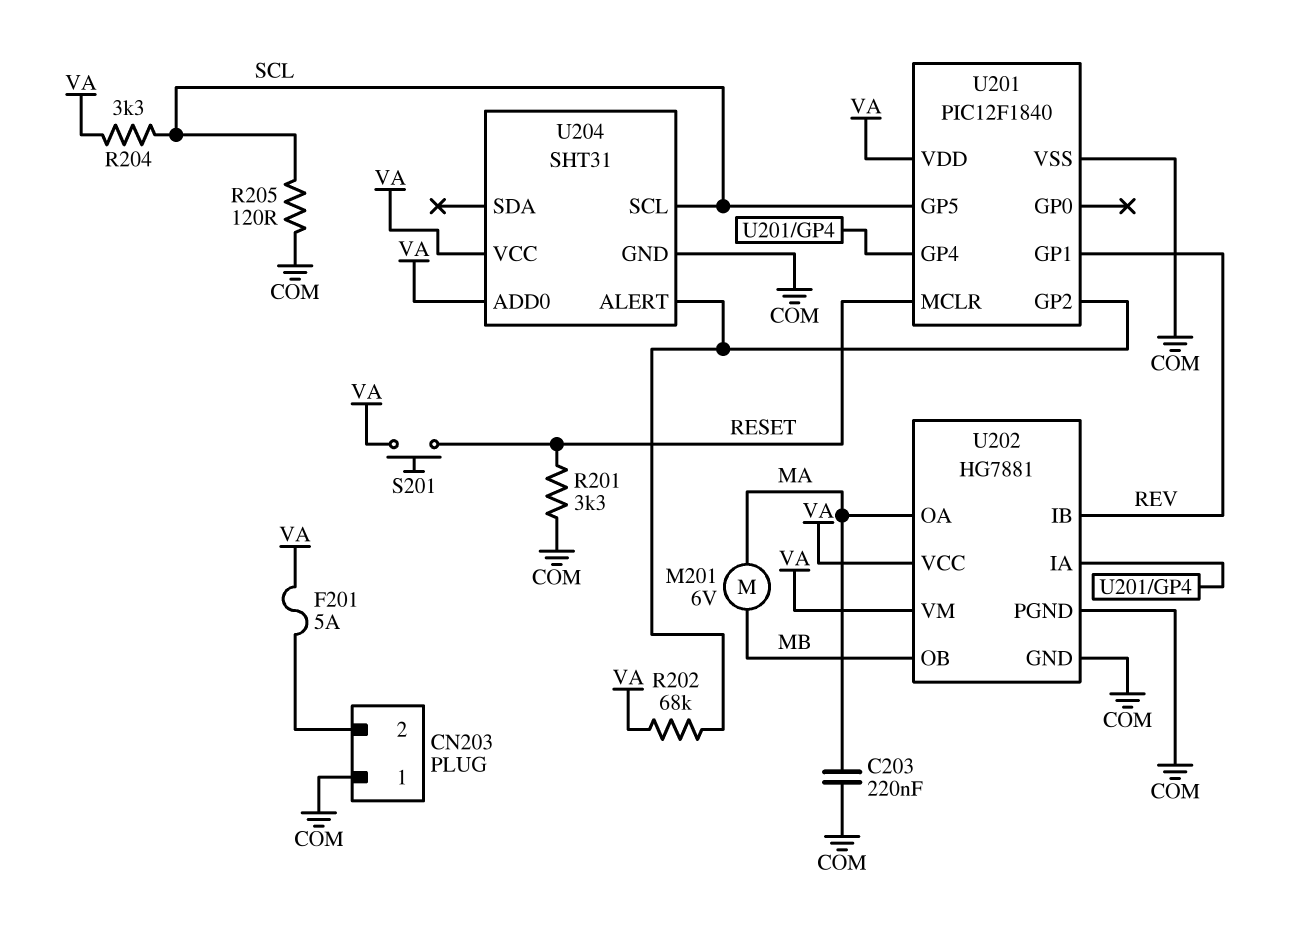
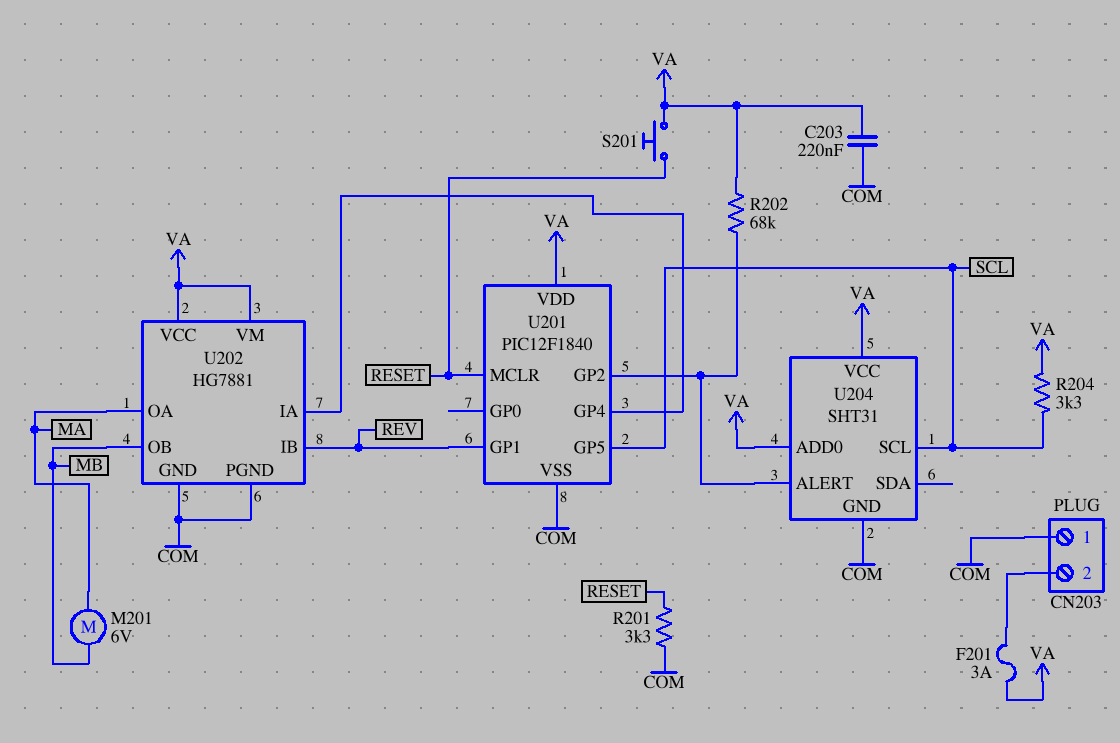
C203: 220nF (COM, MA) -> 220nF (COM, VA)
F201: 5A (CN203/2, VA) -> 3A (CN203/2, VA)
R205: 120 (COM, SCL) -> none

